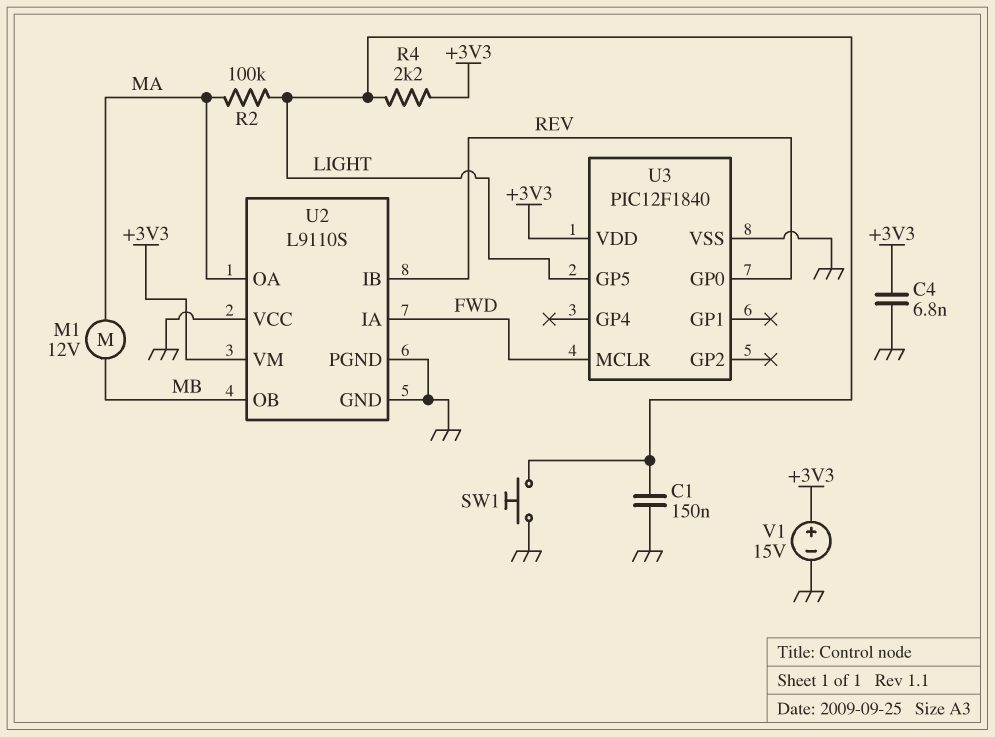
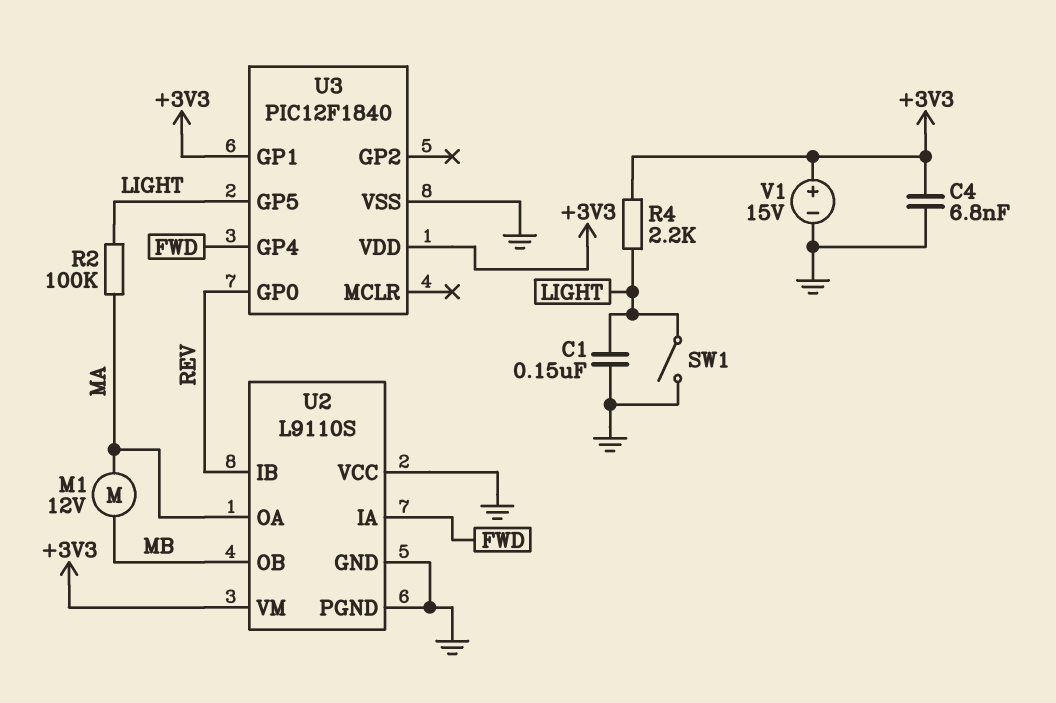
SW1: button (GND, LIGHT) -> switch (GND, LIGHT)
U3 pin GP1: none -> +3V3
U3 pin GP4: none -> FWD
U3 pin MCLR: FWD -> none

